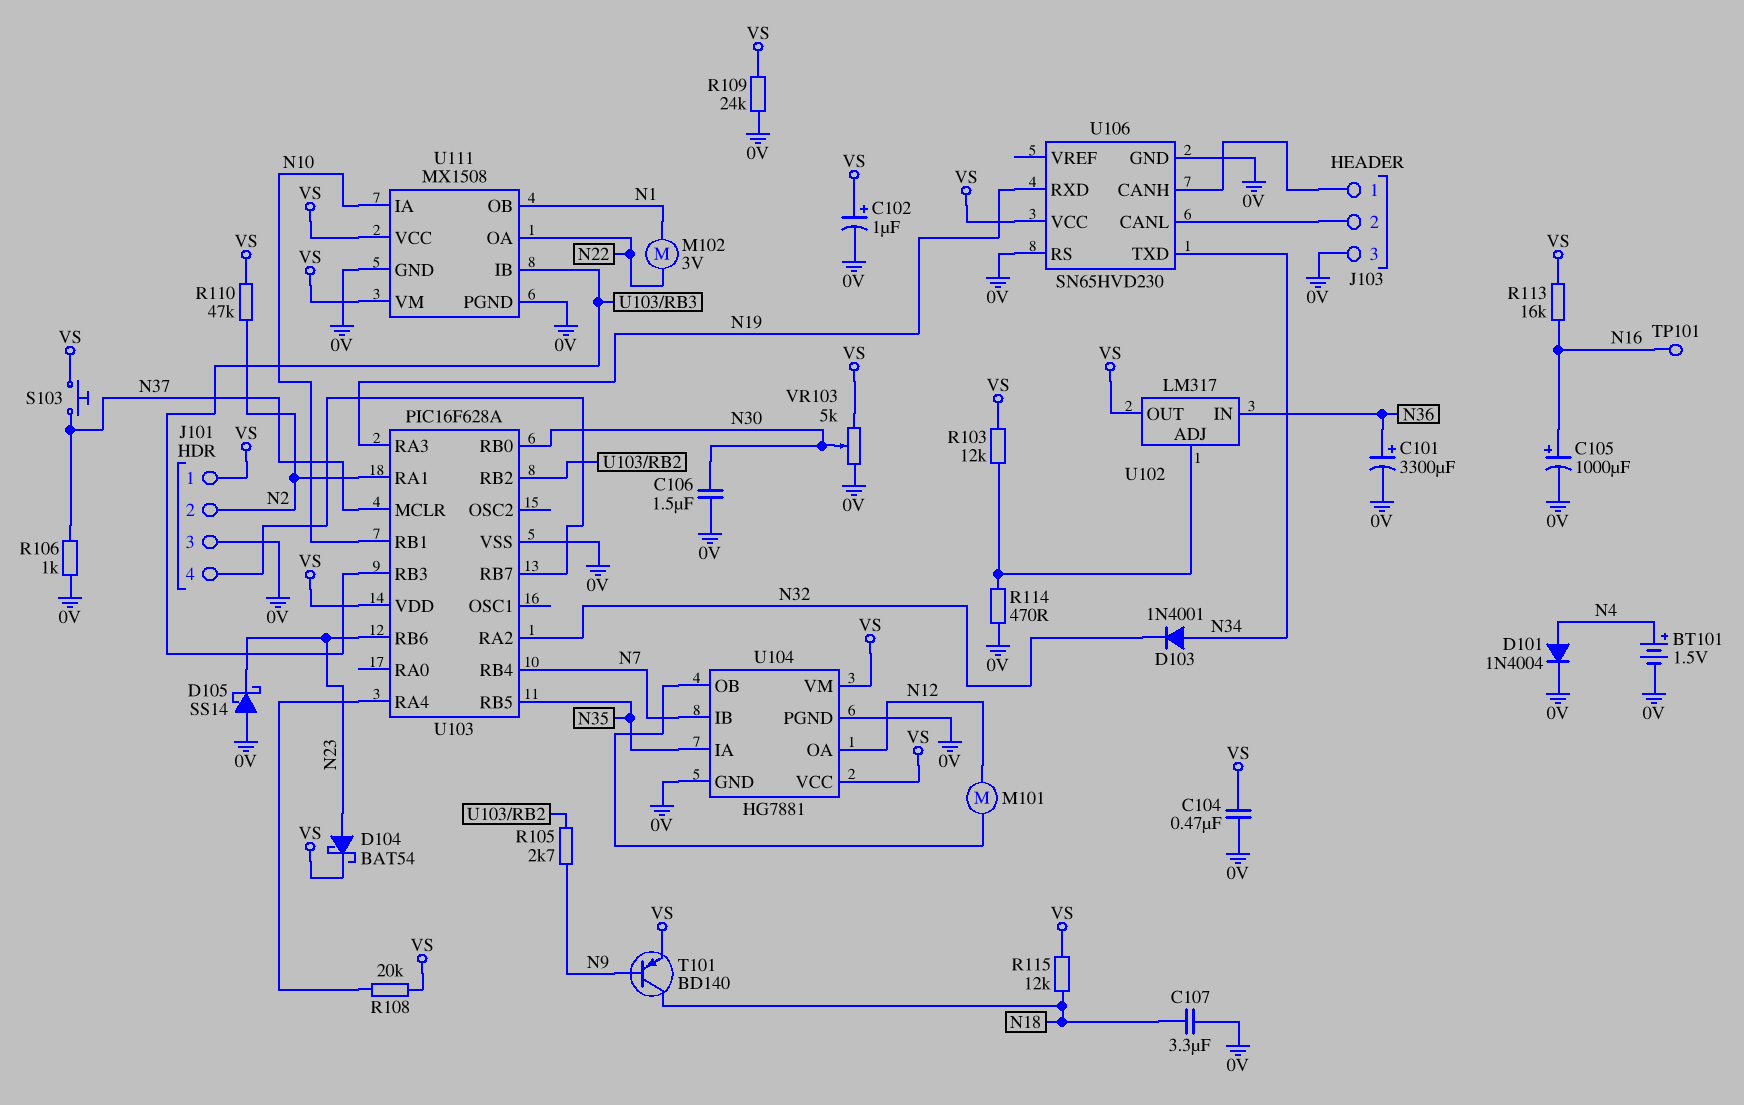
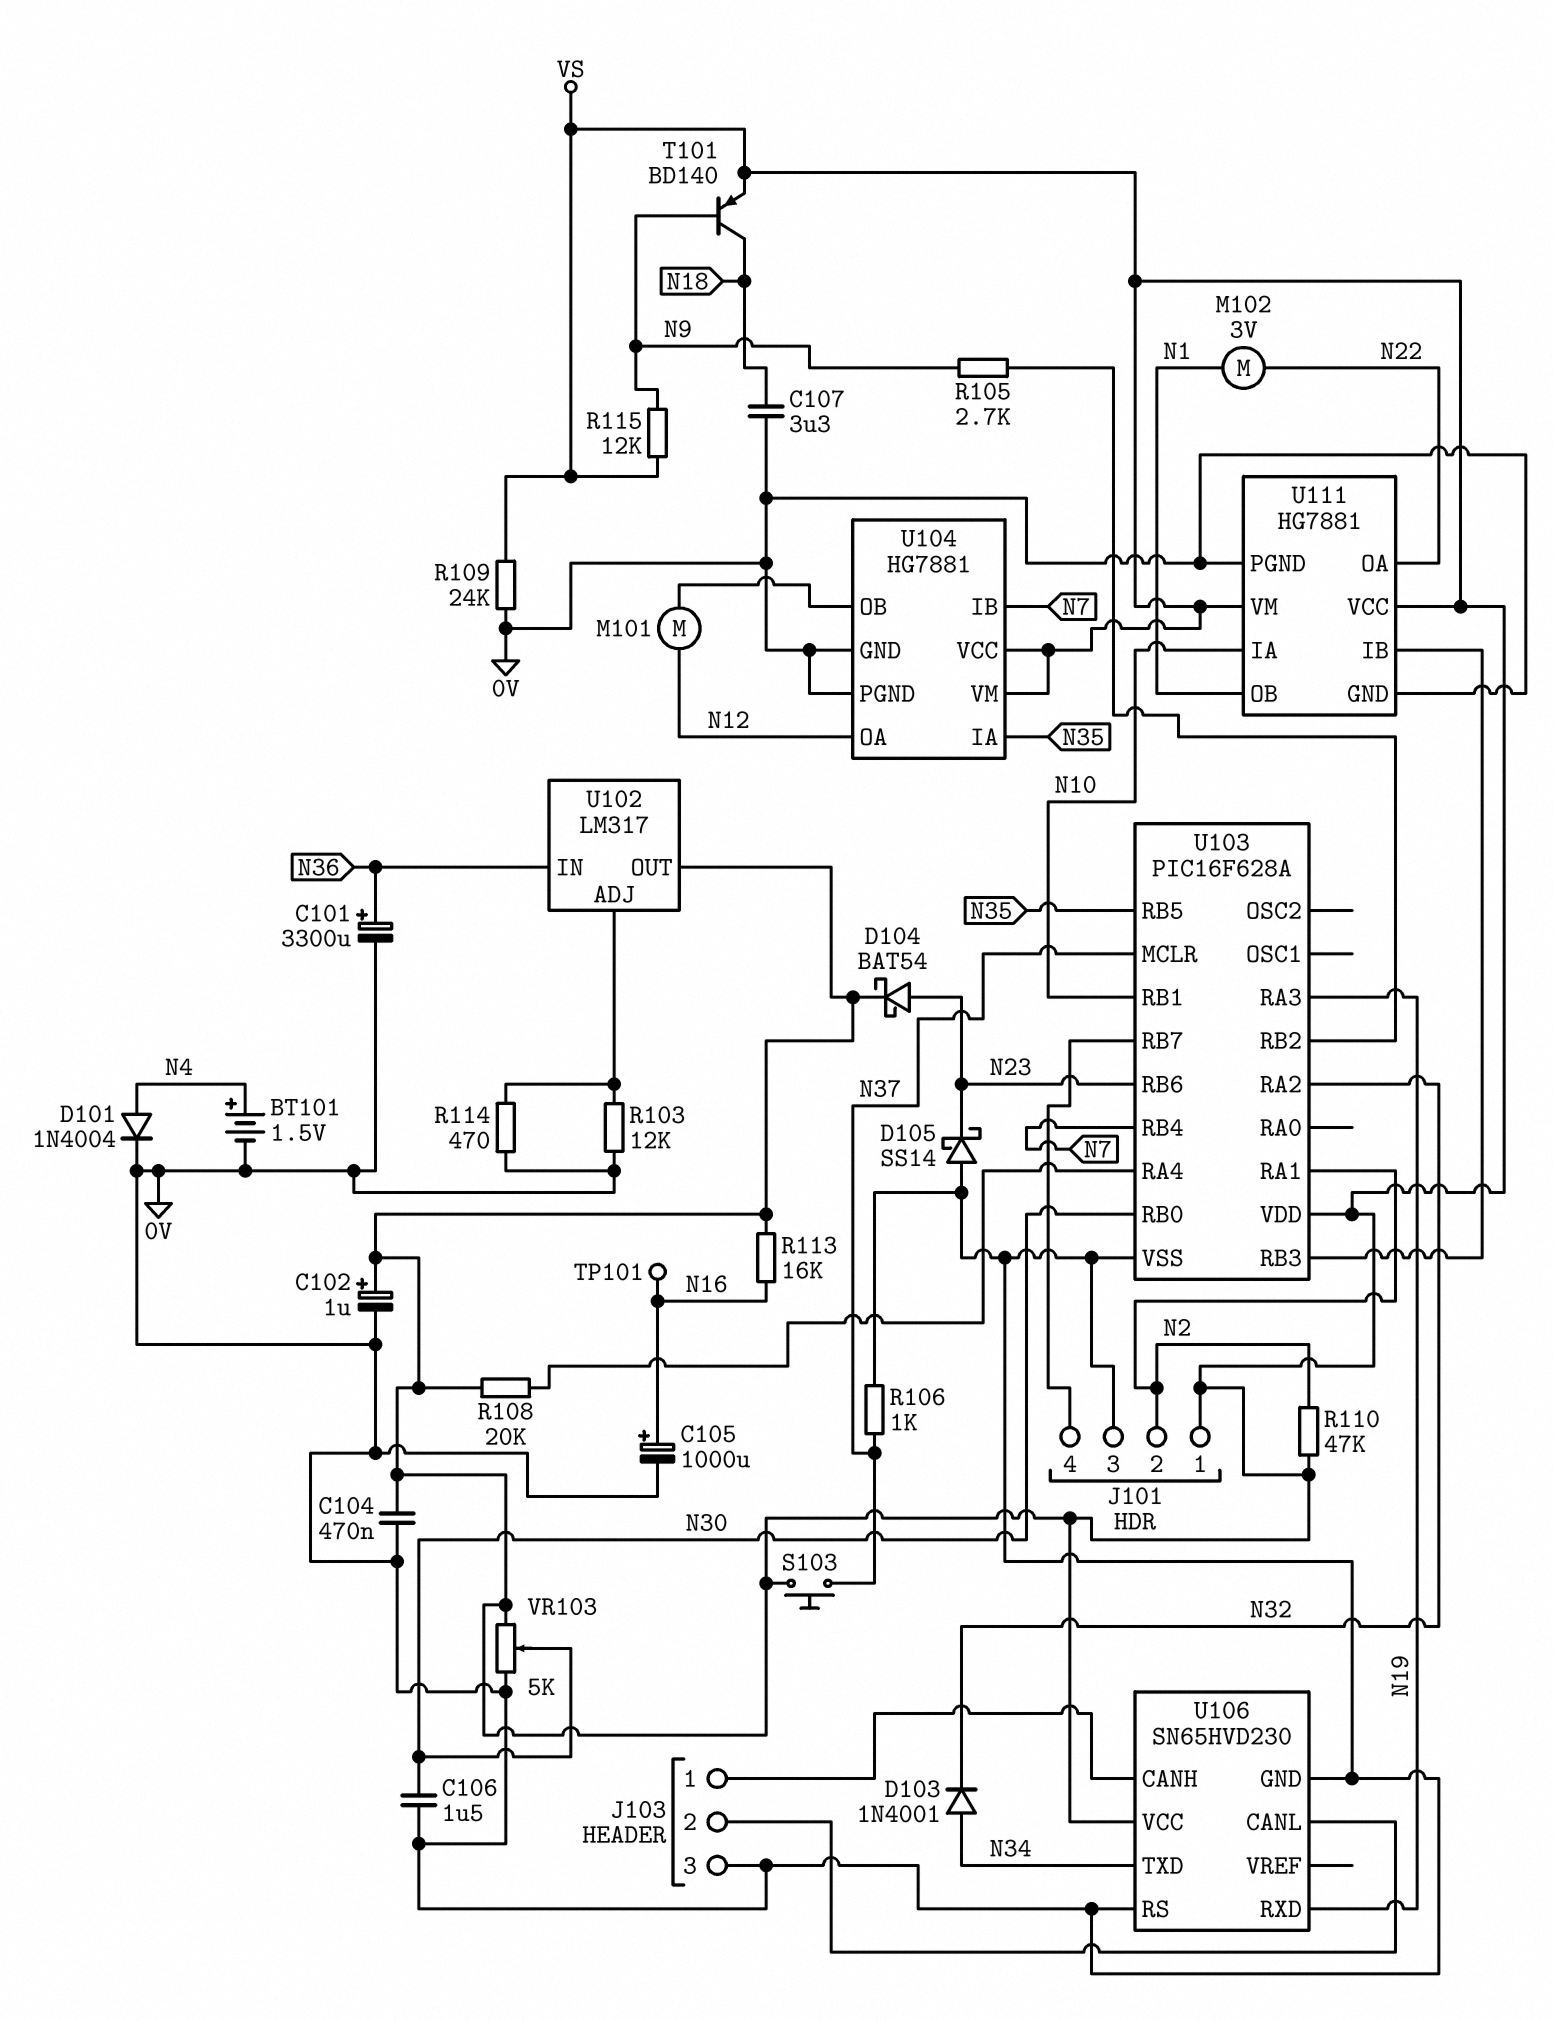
R103: 12k (U102/ADJ, VS) -> 12k (0V, U102/ADJ)
R115: 12k (N18, VS) -> 12k (N9, VS)
U111: MX1508 -> HG7881

